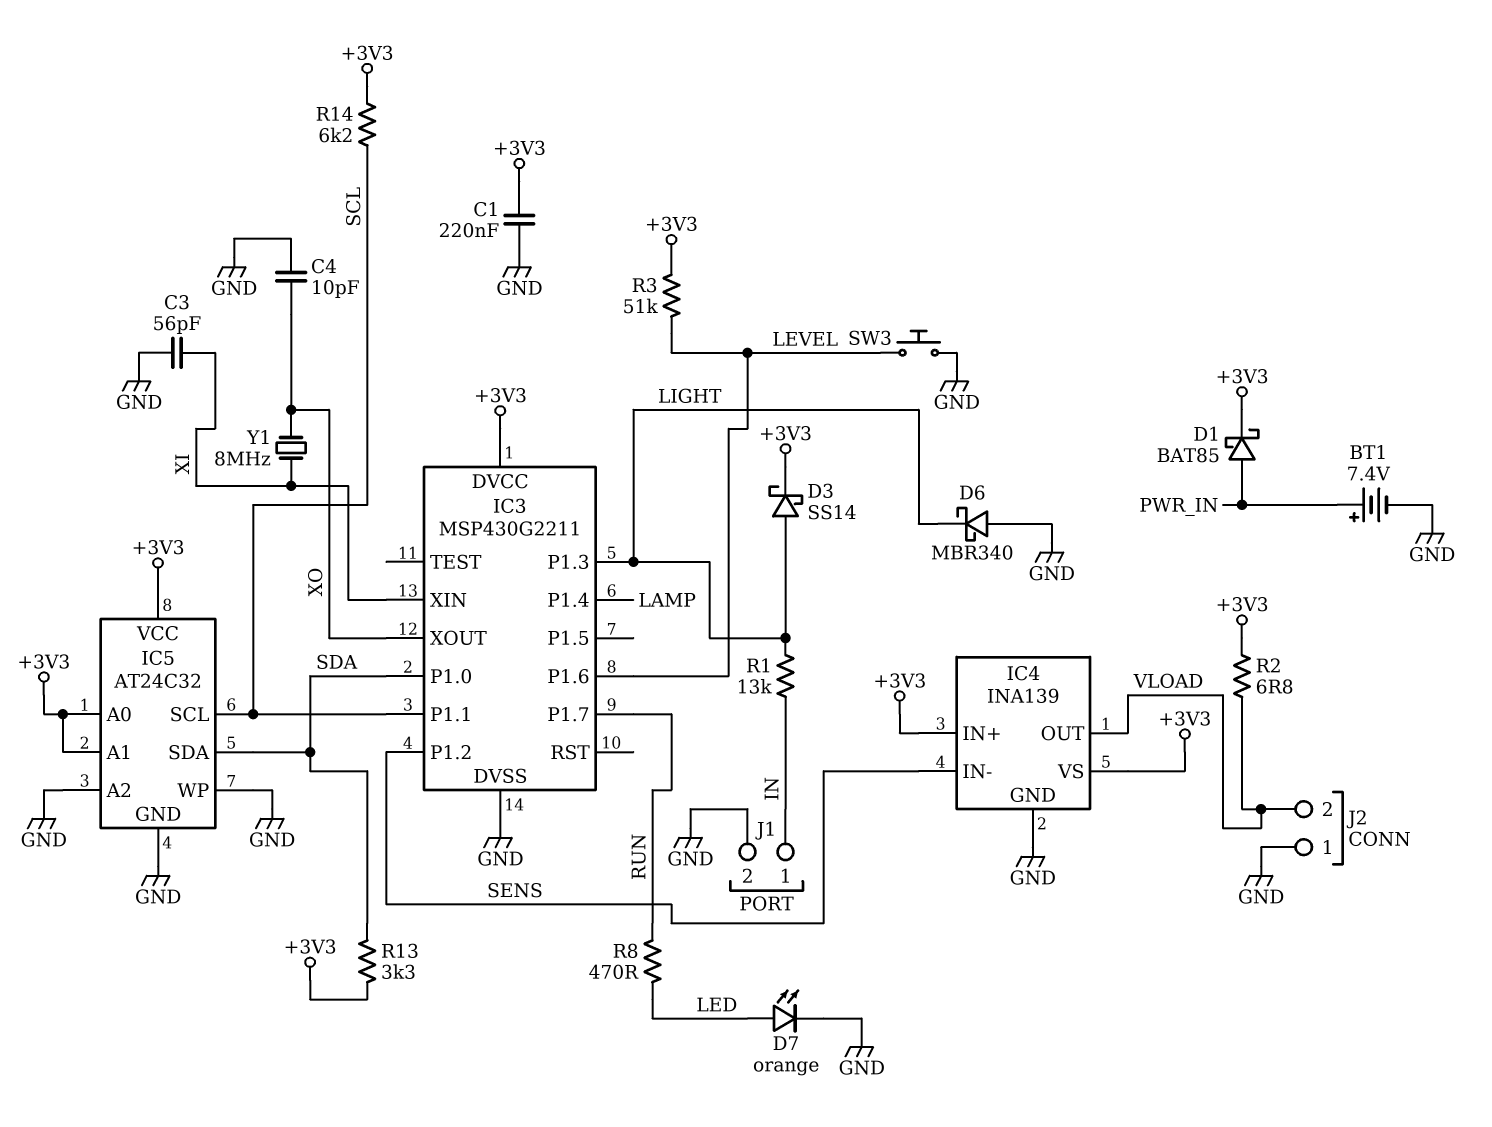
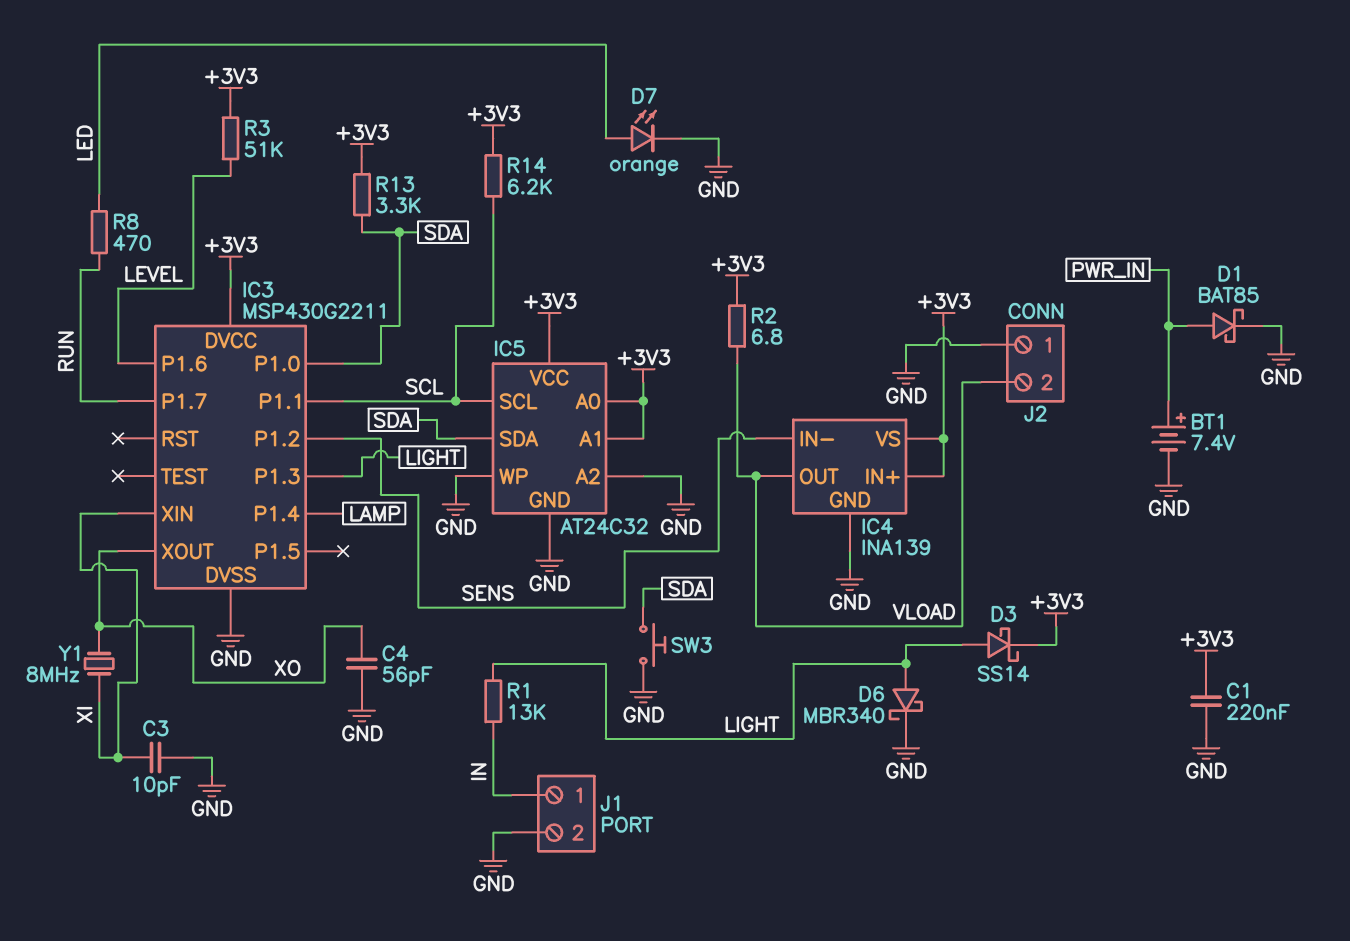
C3: 56pF (GND, XI) -> 10pF (GND, XI)
C4: 10pF (GND, XO) -> 56pF (GND, XO)
D1: schottky BAT85 (A PWR_IN, K +3V3) -> schottky BAT85 (A PWR_IN, K GND)
D6: schottky MBR340 (A GND, K LIGHT) -> schottky MBR340 (A LIGHT, K GND)
SW3: button (GND, LEVEL) -> button (GND, SDA)

